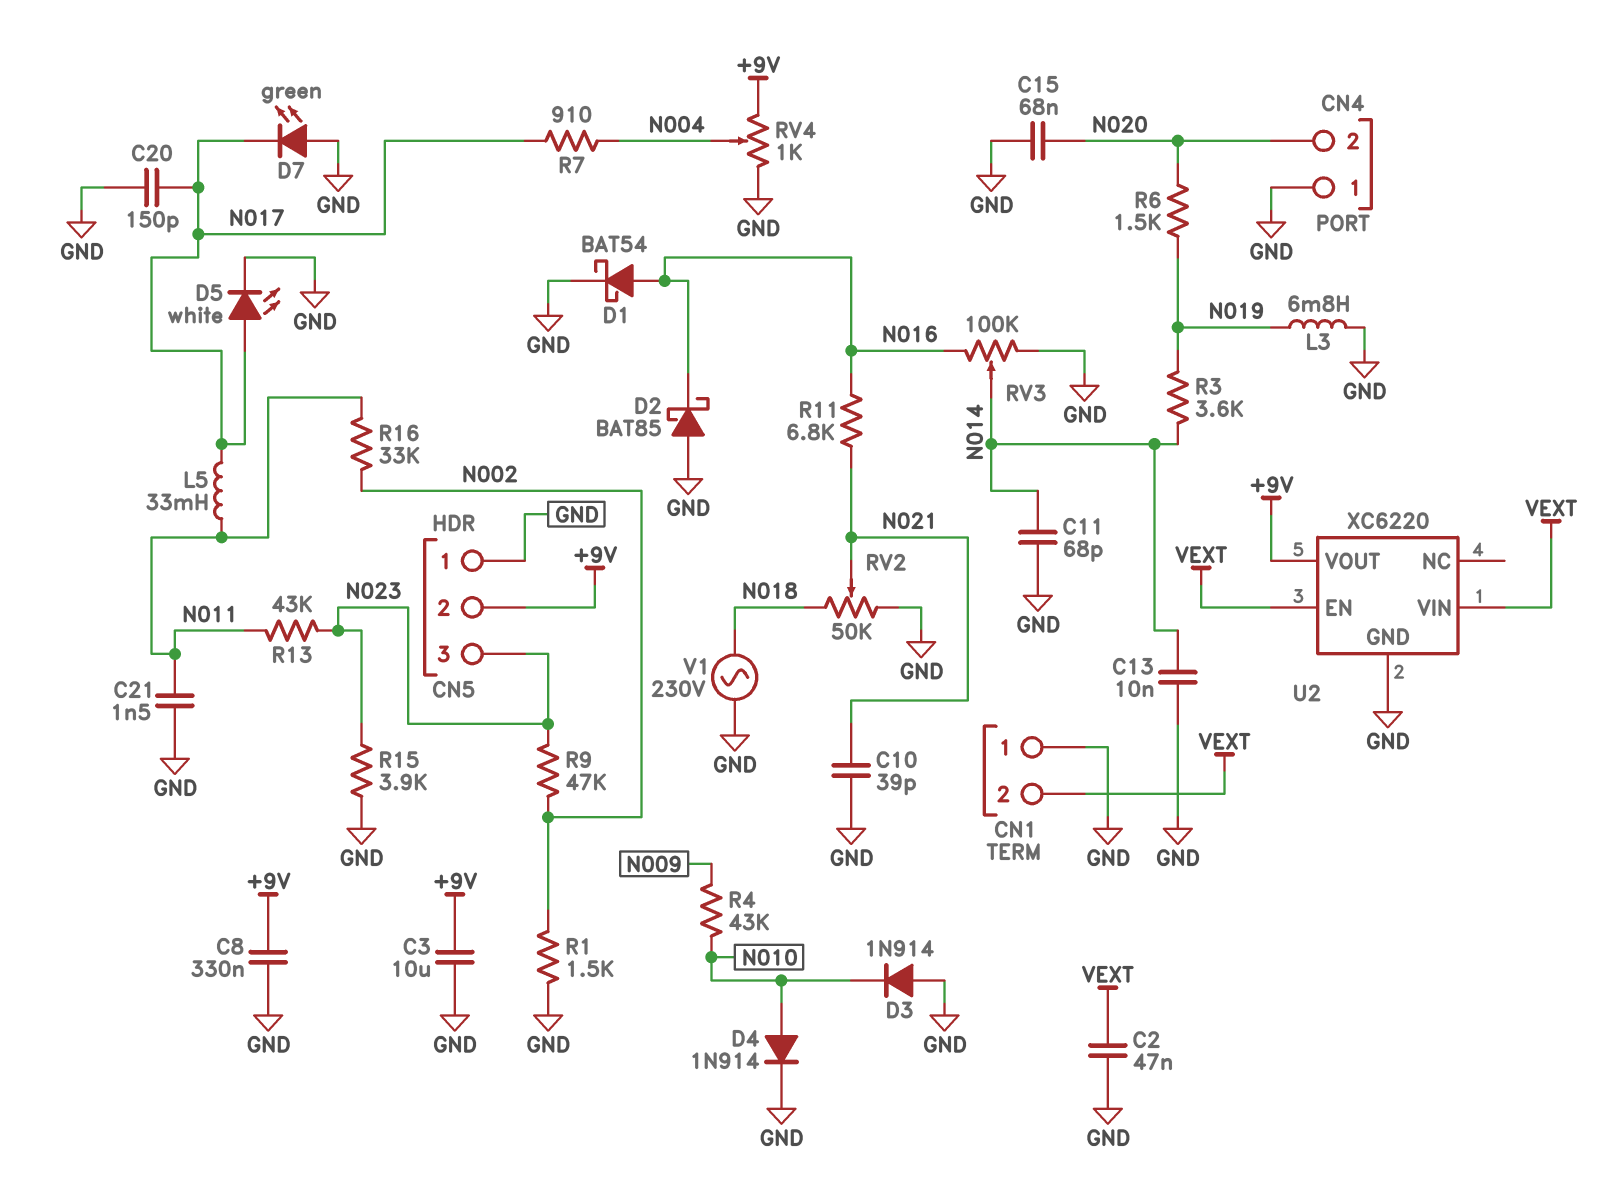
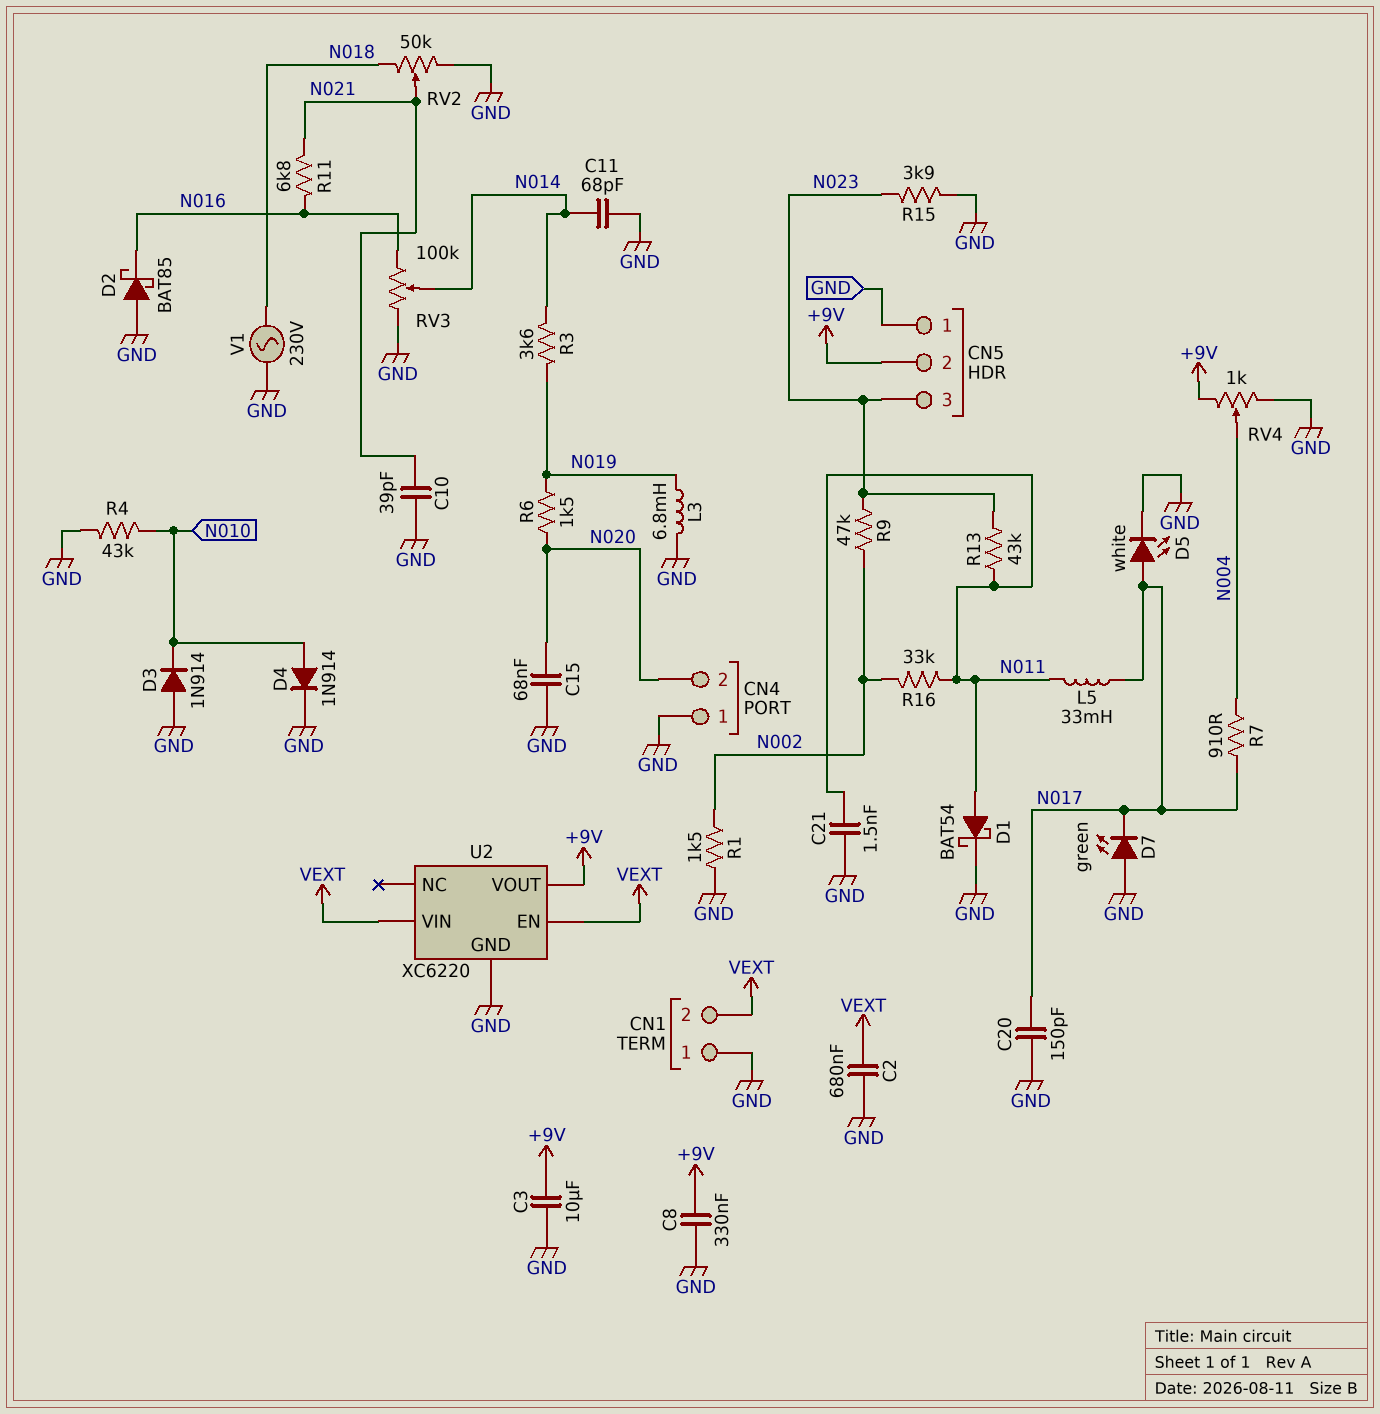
C2: 47nF (GND, VEXT) -> 680nF (GND, VEXT)
C13: 10nF (GND, N014) -> none
D1: schottky BAT54 (A N016, K GND) -> schottky BAT54 (A N011, K GND)
R4: 43k (N009, N010) -> 43k (GND, N010)

